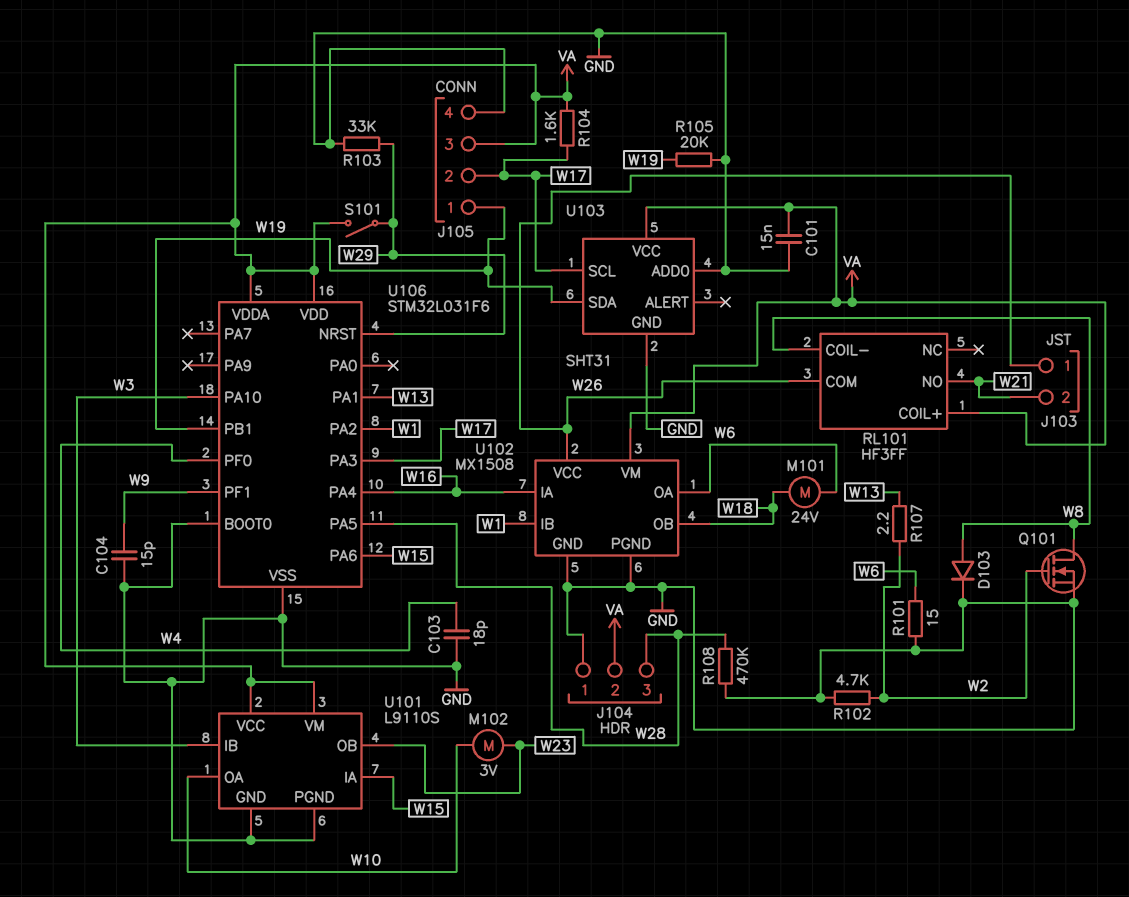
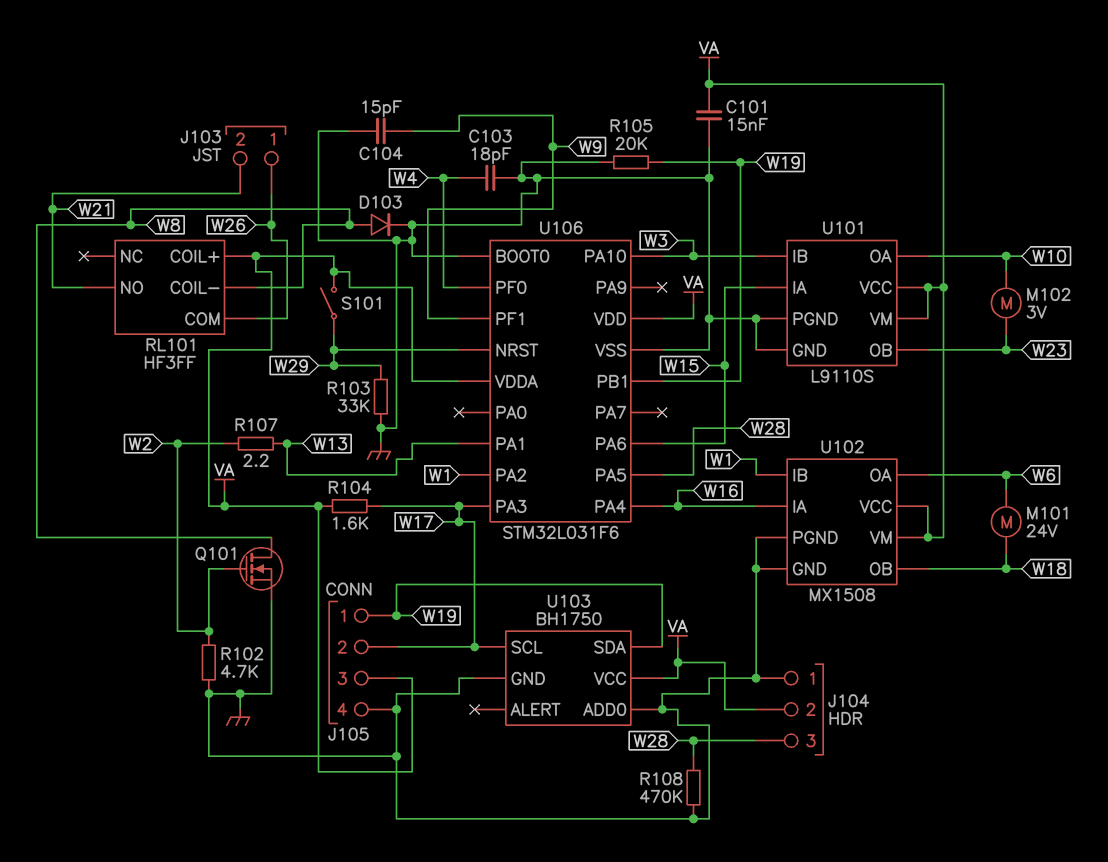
R101: 15 (GND, W6) -> none
U102 pin VCC: W26 -> VA
U103: SHT31 -> BH1750

